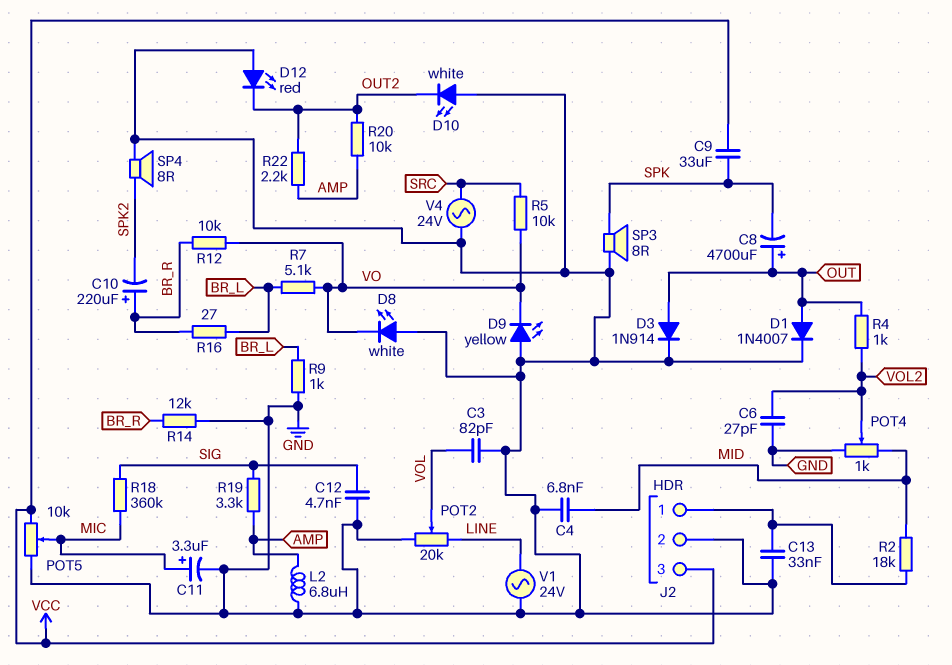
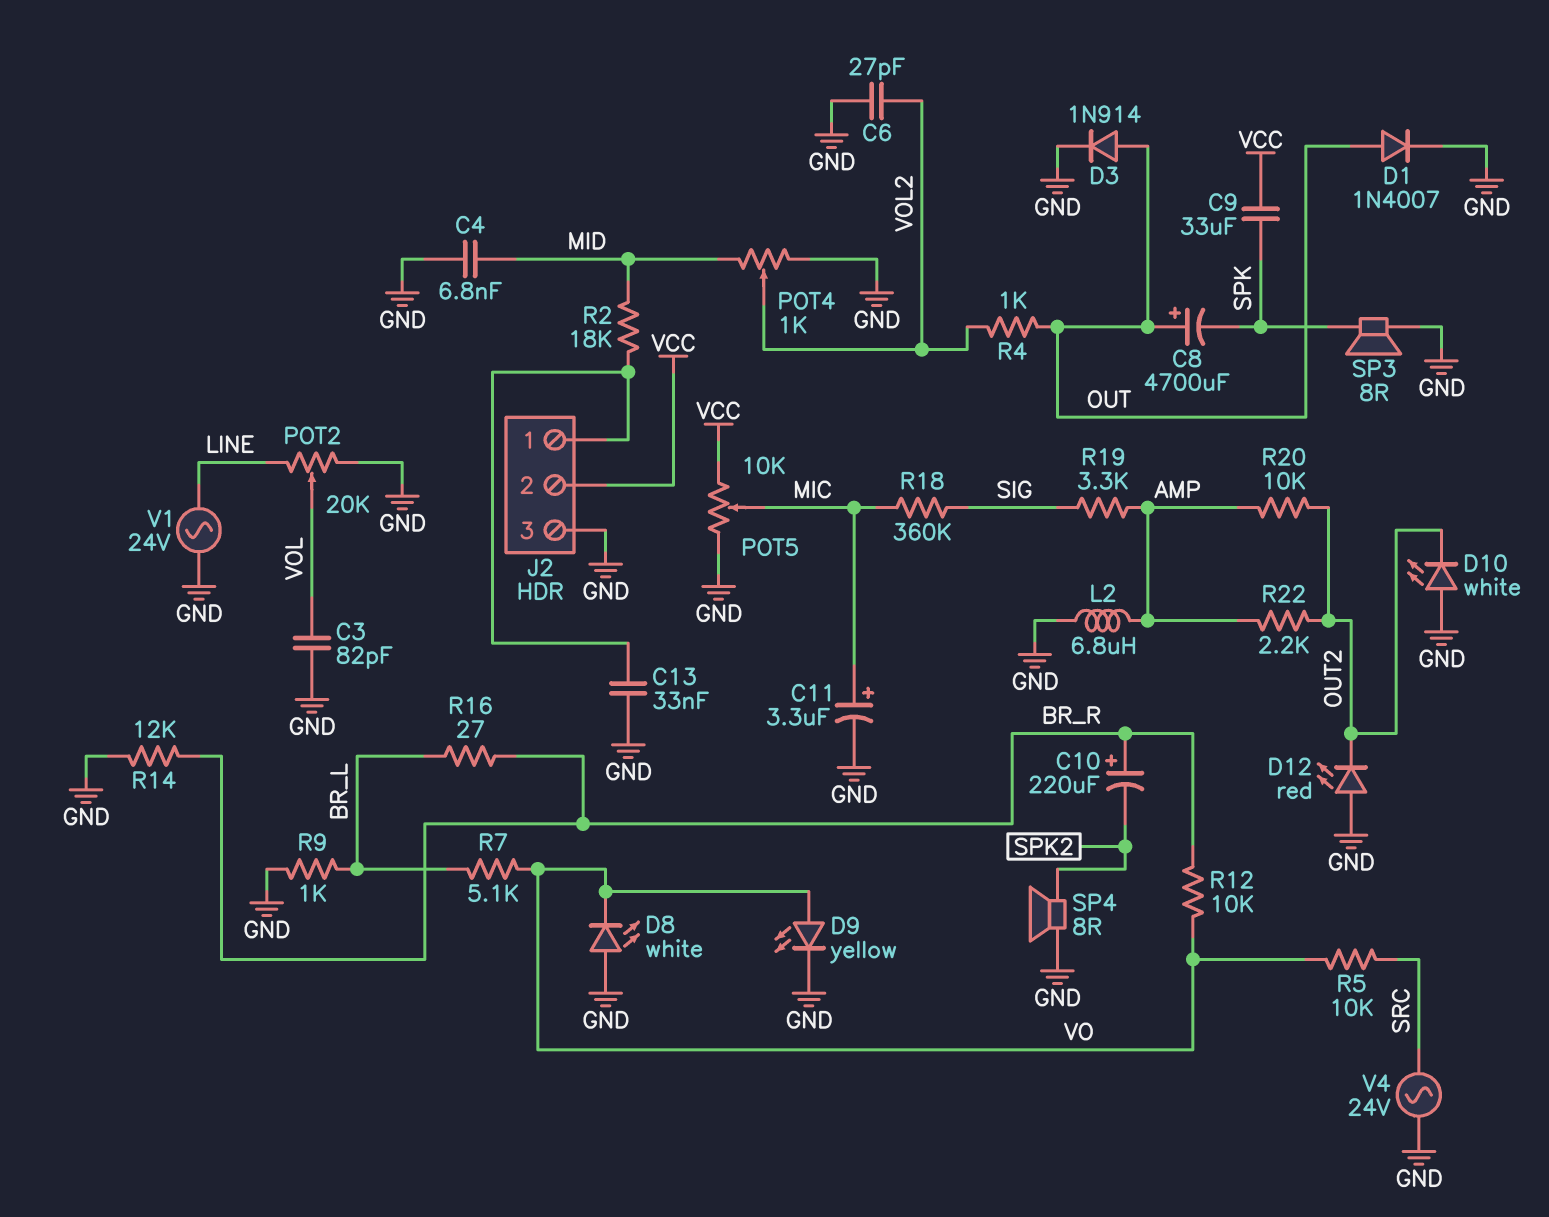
C12: 4.7nF (GND, SIG) -> none
D9: LED yellow (A GND, K VO) -> LED yellow (A VO, K GND)
J2 pin 2: GND -> VCC
J2 pin 3: VCC -> GND

